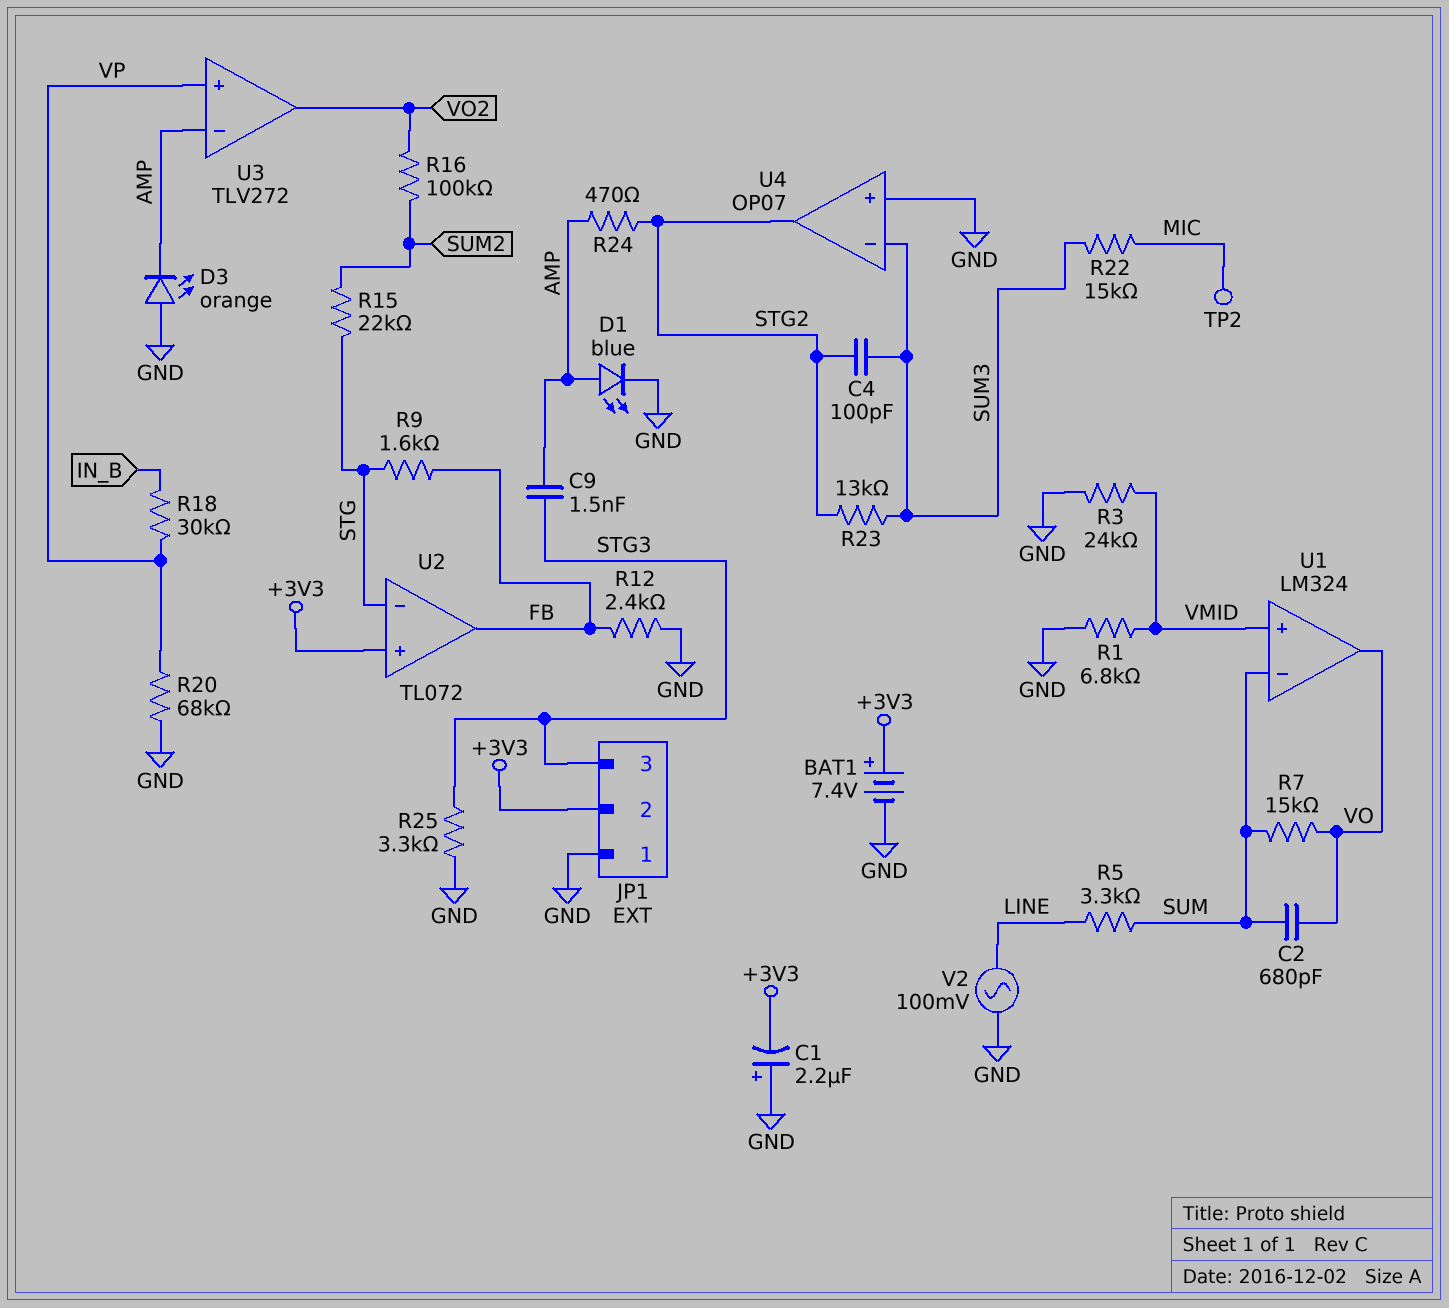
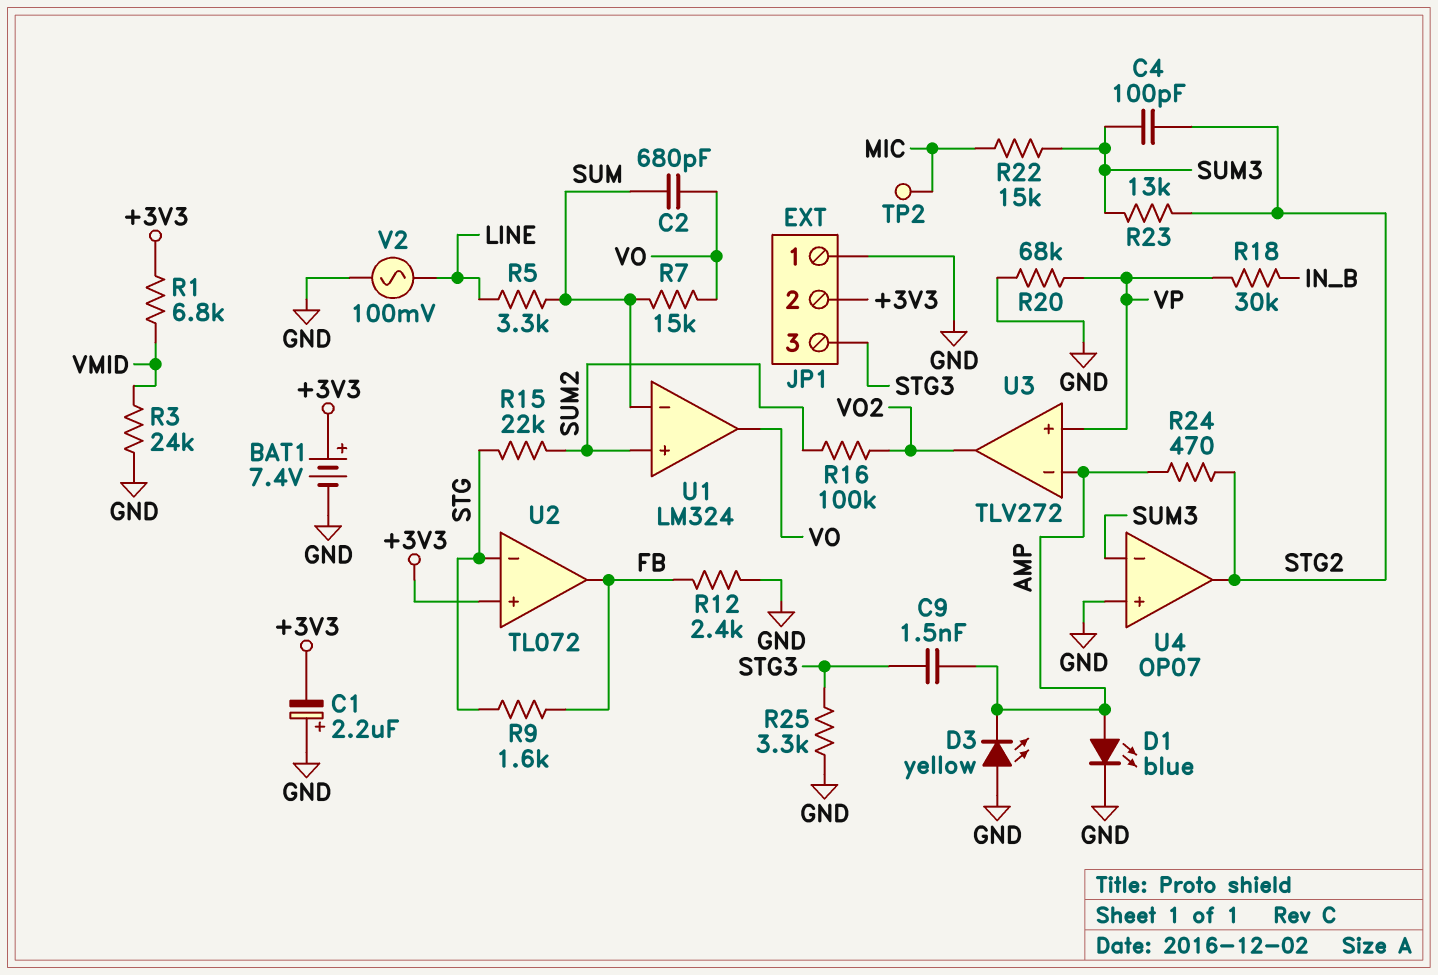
D3: LED orange (A GND, K AMP) -> LED yellow (A GND, K AMP)
R1: 6.8k (GND, VMID) -> 6.8k (+3V3, VMID)
U1 pin in+: VMID -> SUM2

